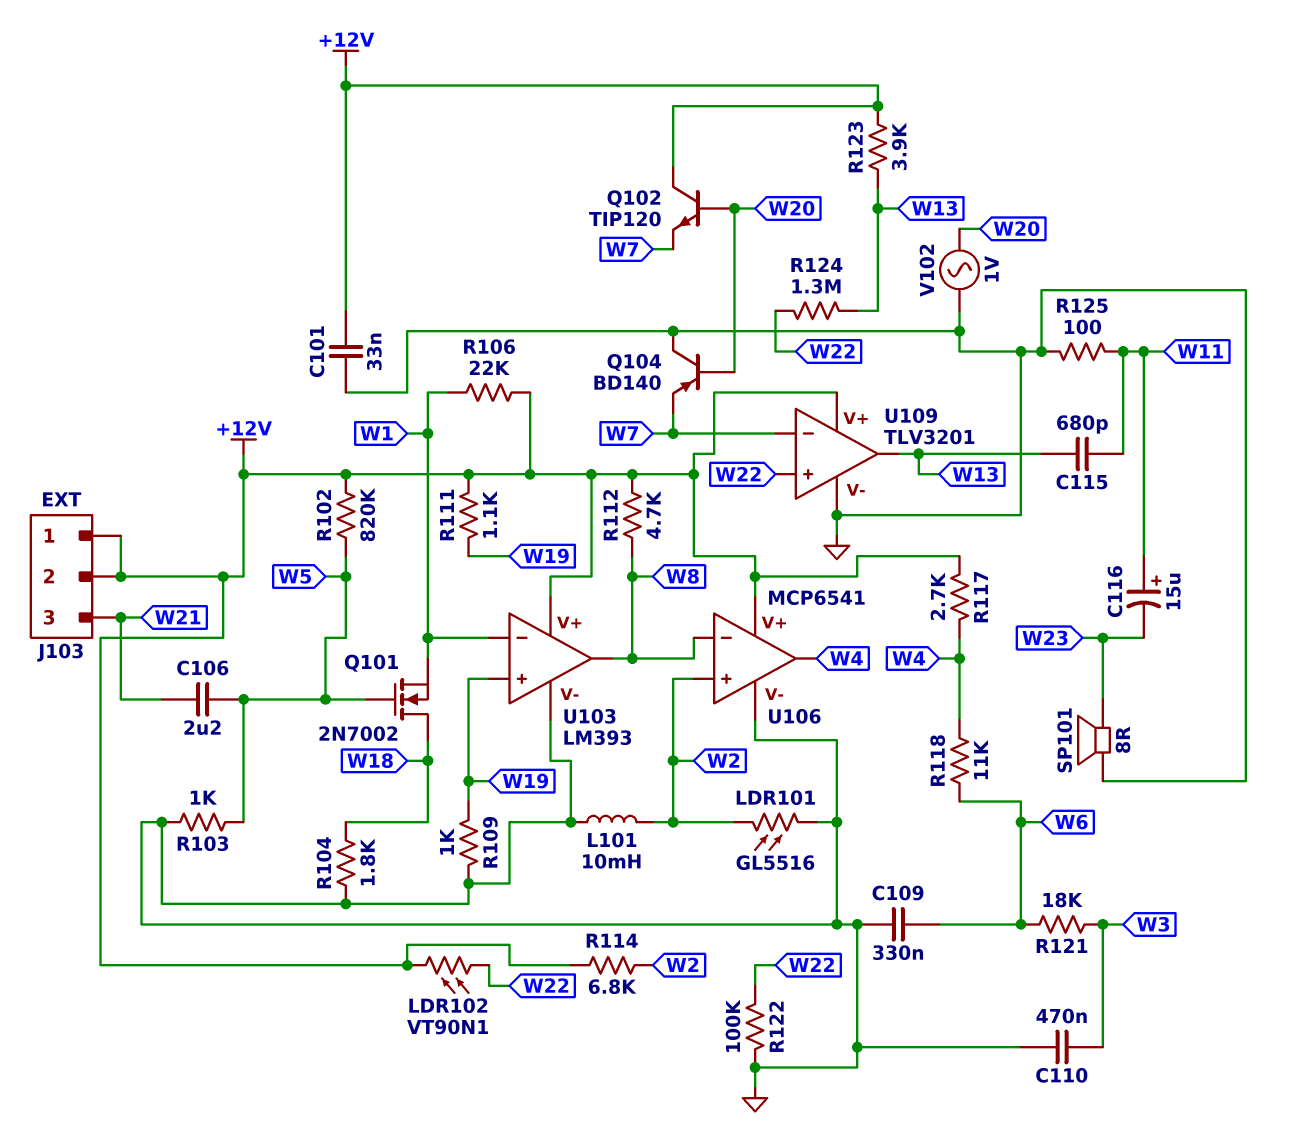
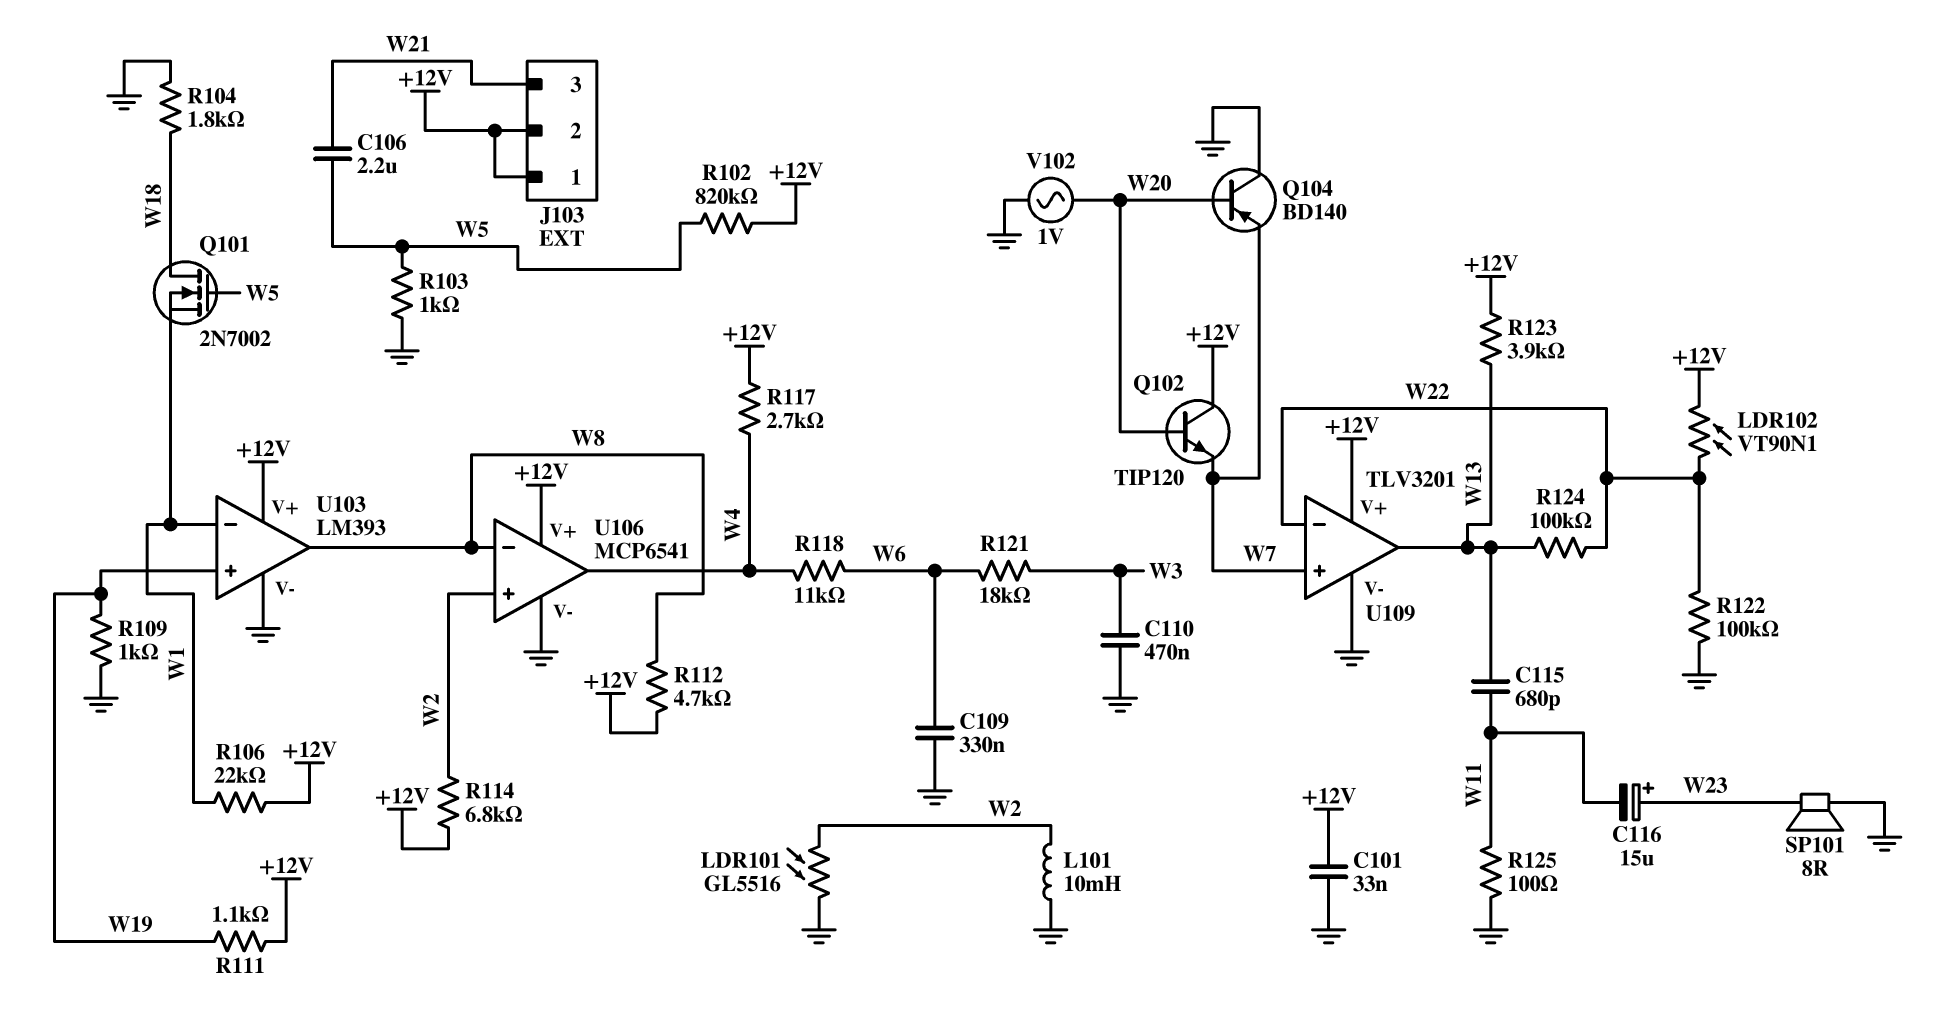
C116: 15uF (plus W11, minus W23) -> 15uF (plus W23, minus W11)
R124: 1.3M (W13, W22) -> 100k (W13, W22)
U109 pin in+: W22 -> W7
U109 pin in-: W7 -> W22

